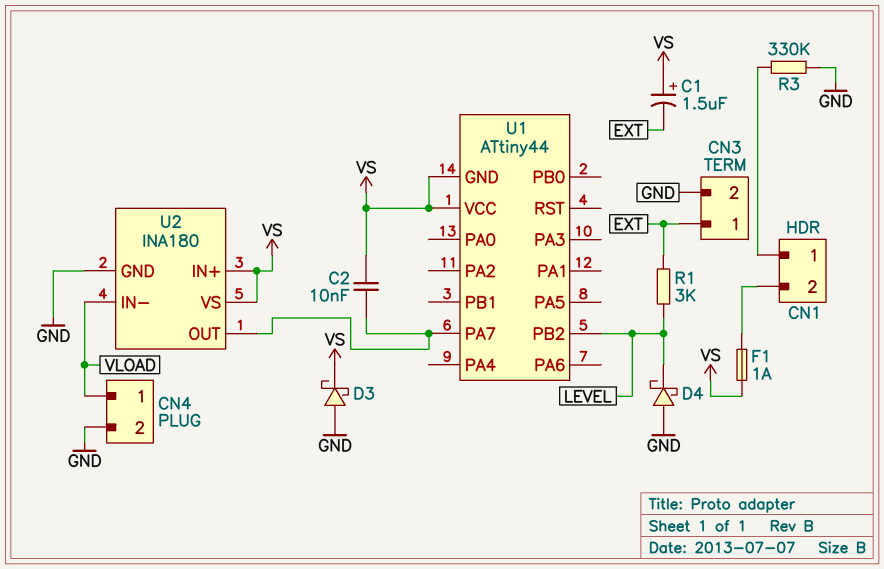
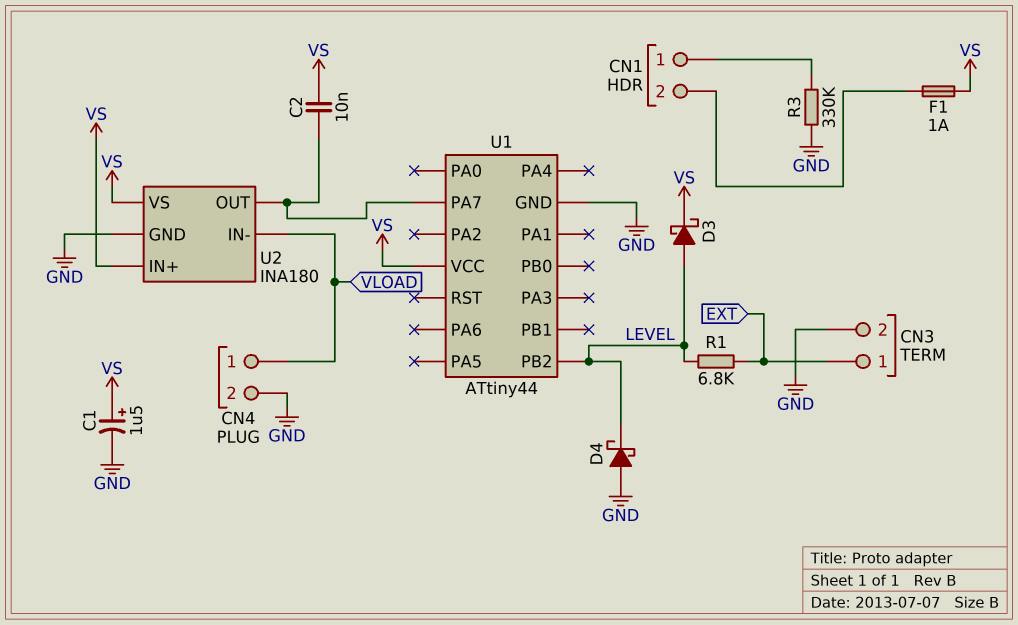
C1: 1.5uF (plus VS, minus EXT) -> 1.5uF (plus VS, minus GND)
D3: schottky (A GND, K VS) -> schottky (A LEVEL, K VS)
R1: 3k (EXT, LEVEL) -> 6.8k (EXT, LEVEL)
U1 pin GND: VS -> GND

